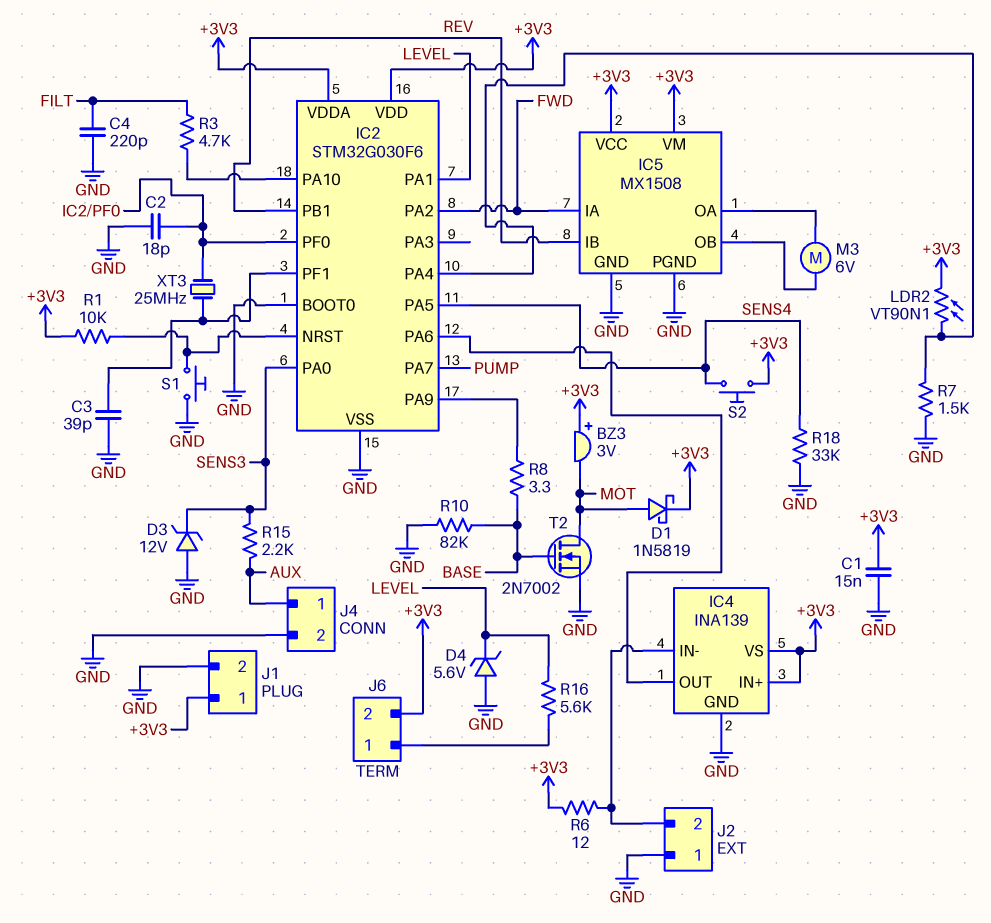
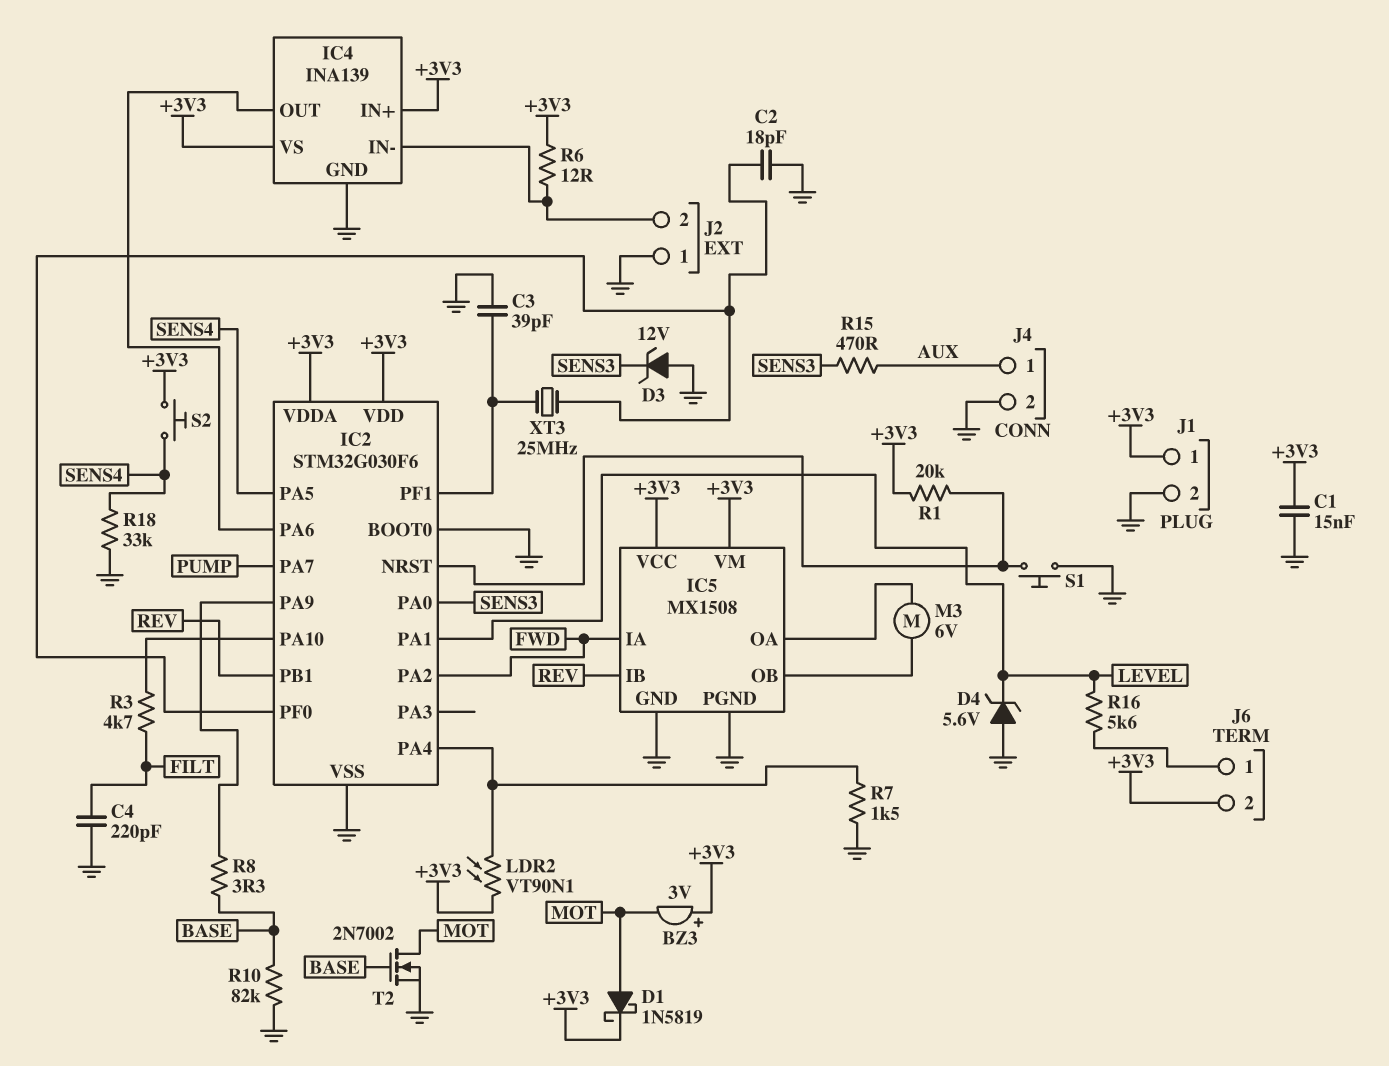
R1: 10k (+3V3, IC2/NRST) -> 20k (+3V3, IC2/NRST)
R15: 2.2k (AUX, SENS3) -> 470 (AUX, SENS3)

